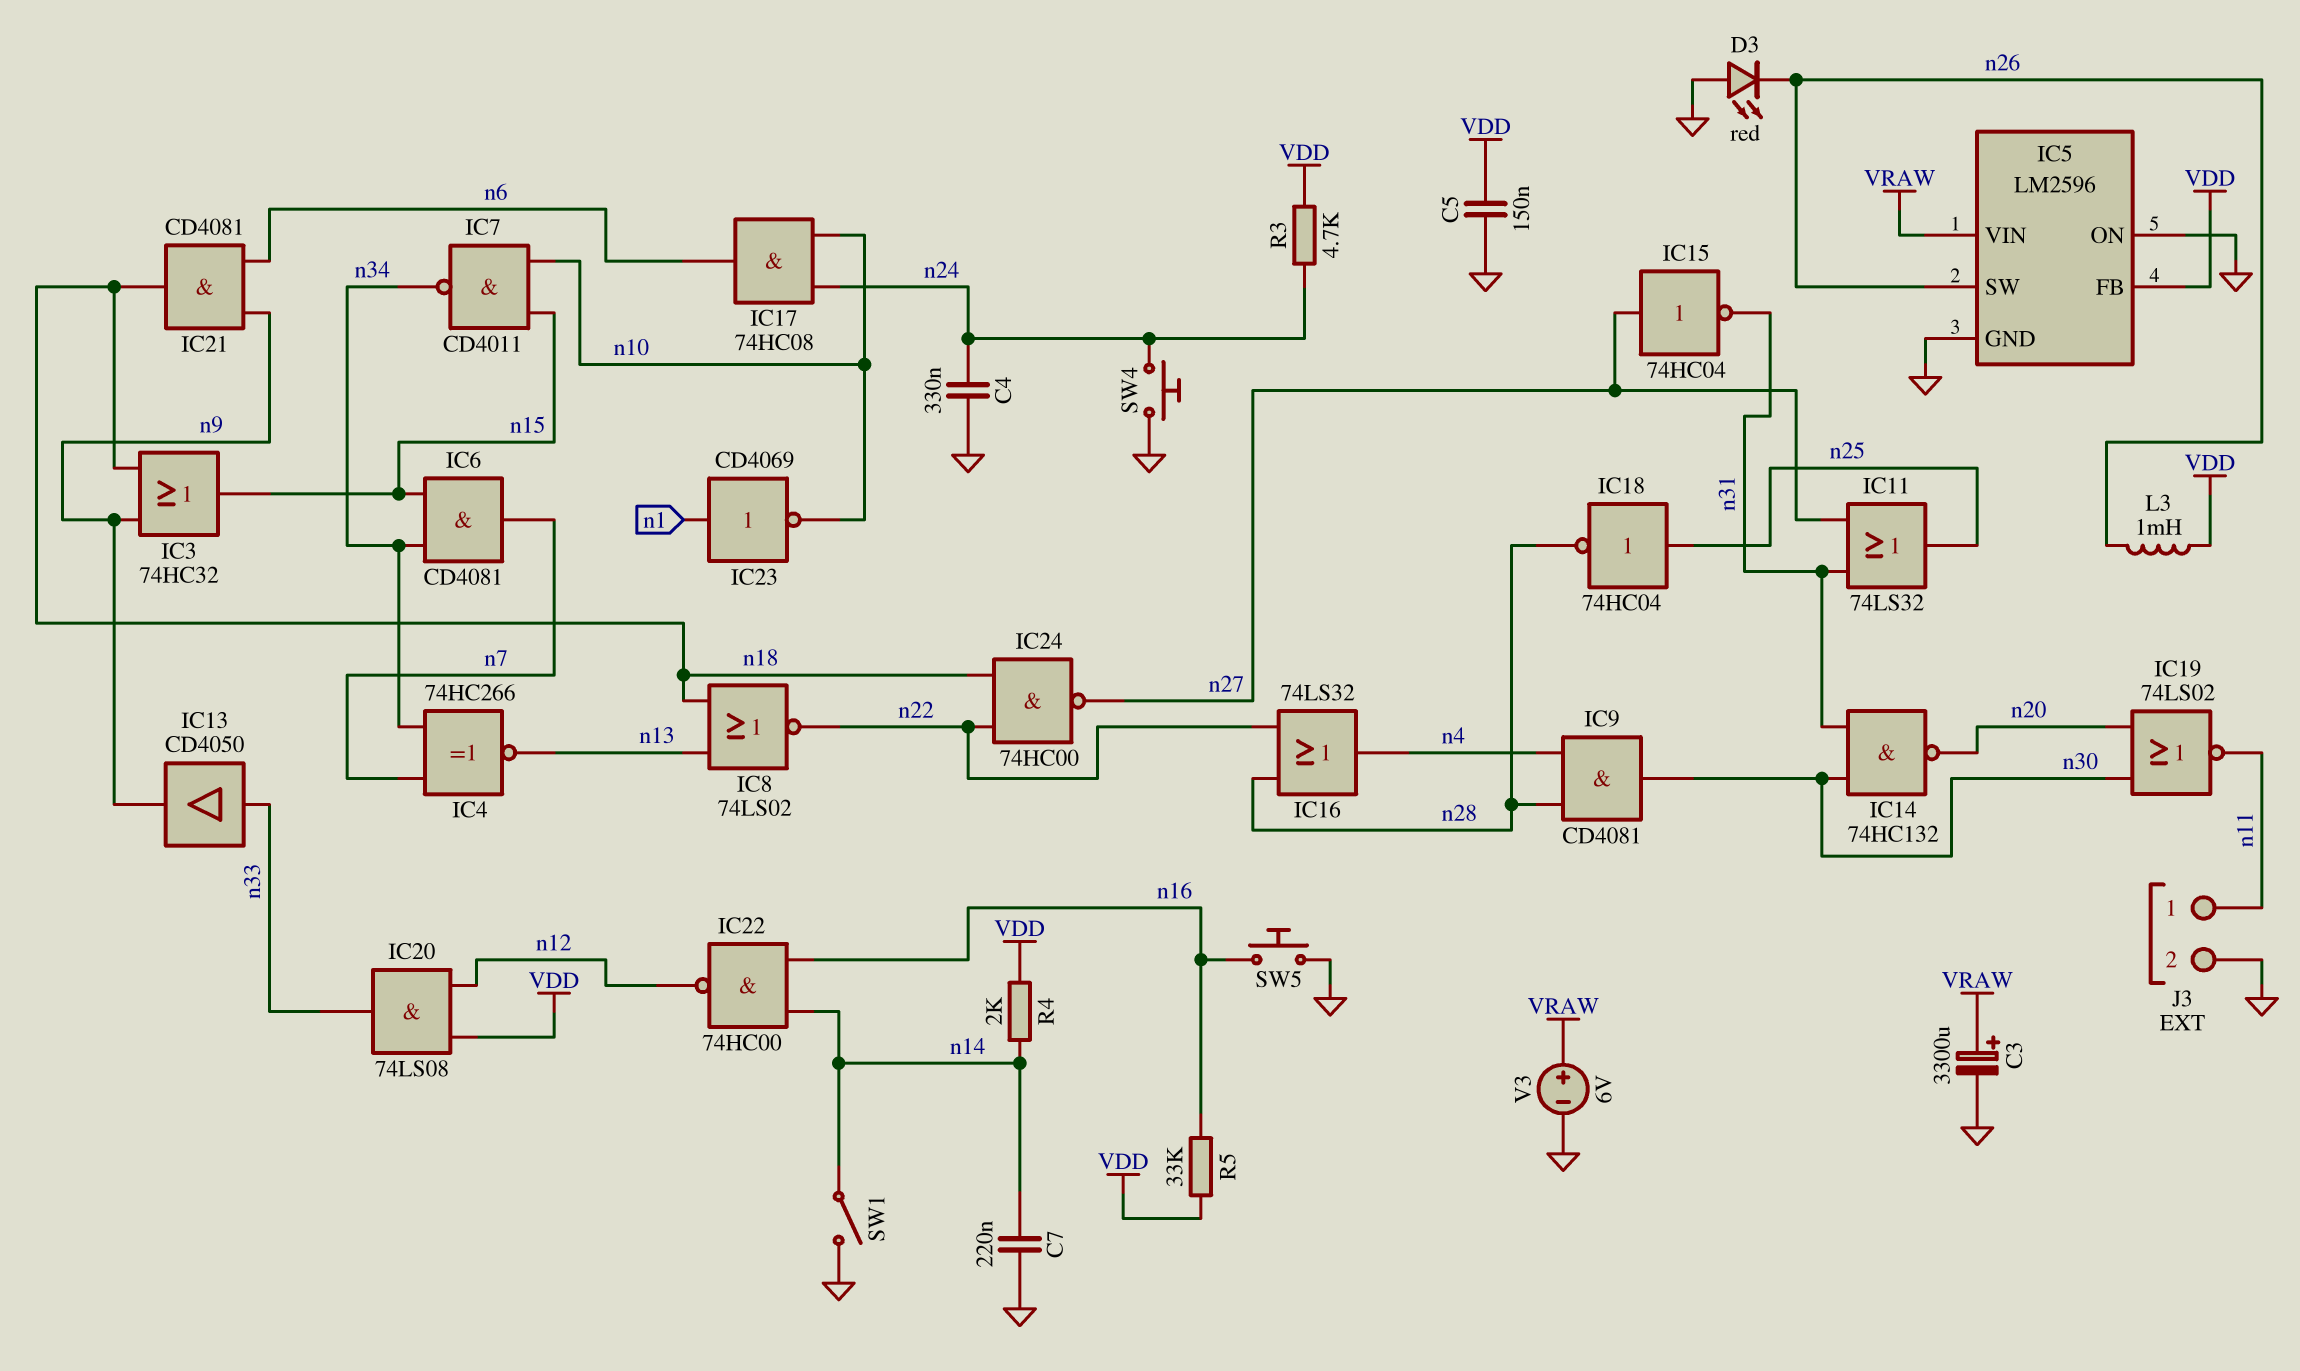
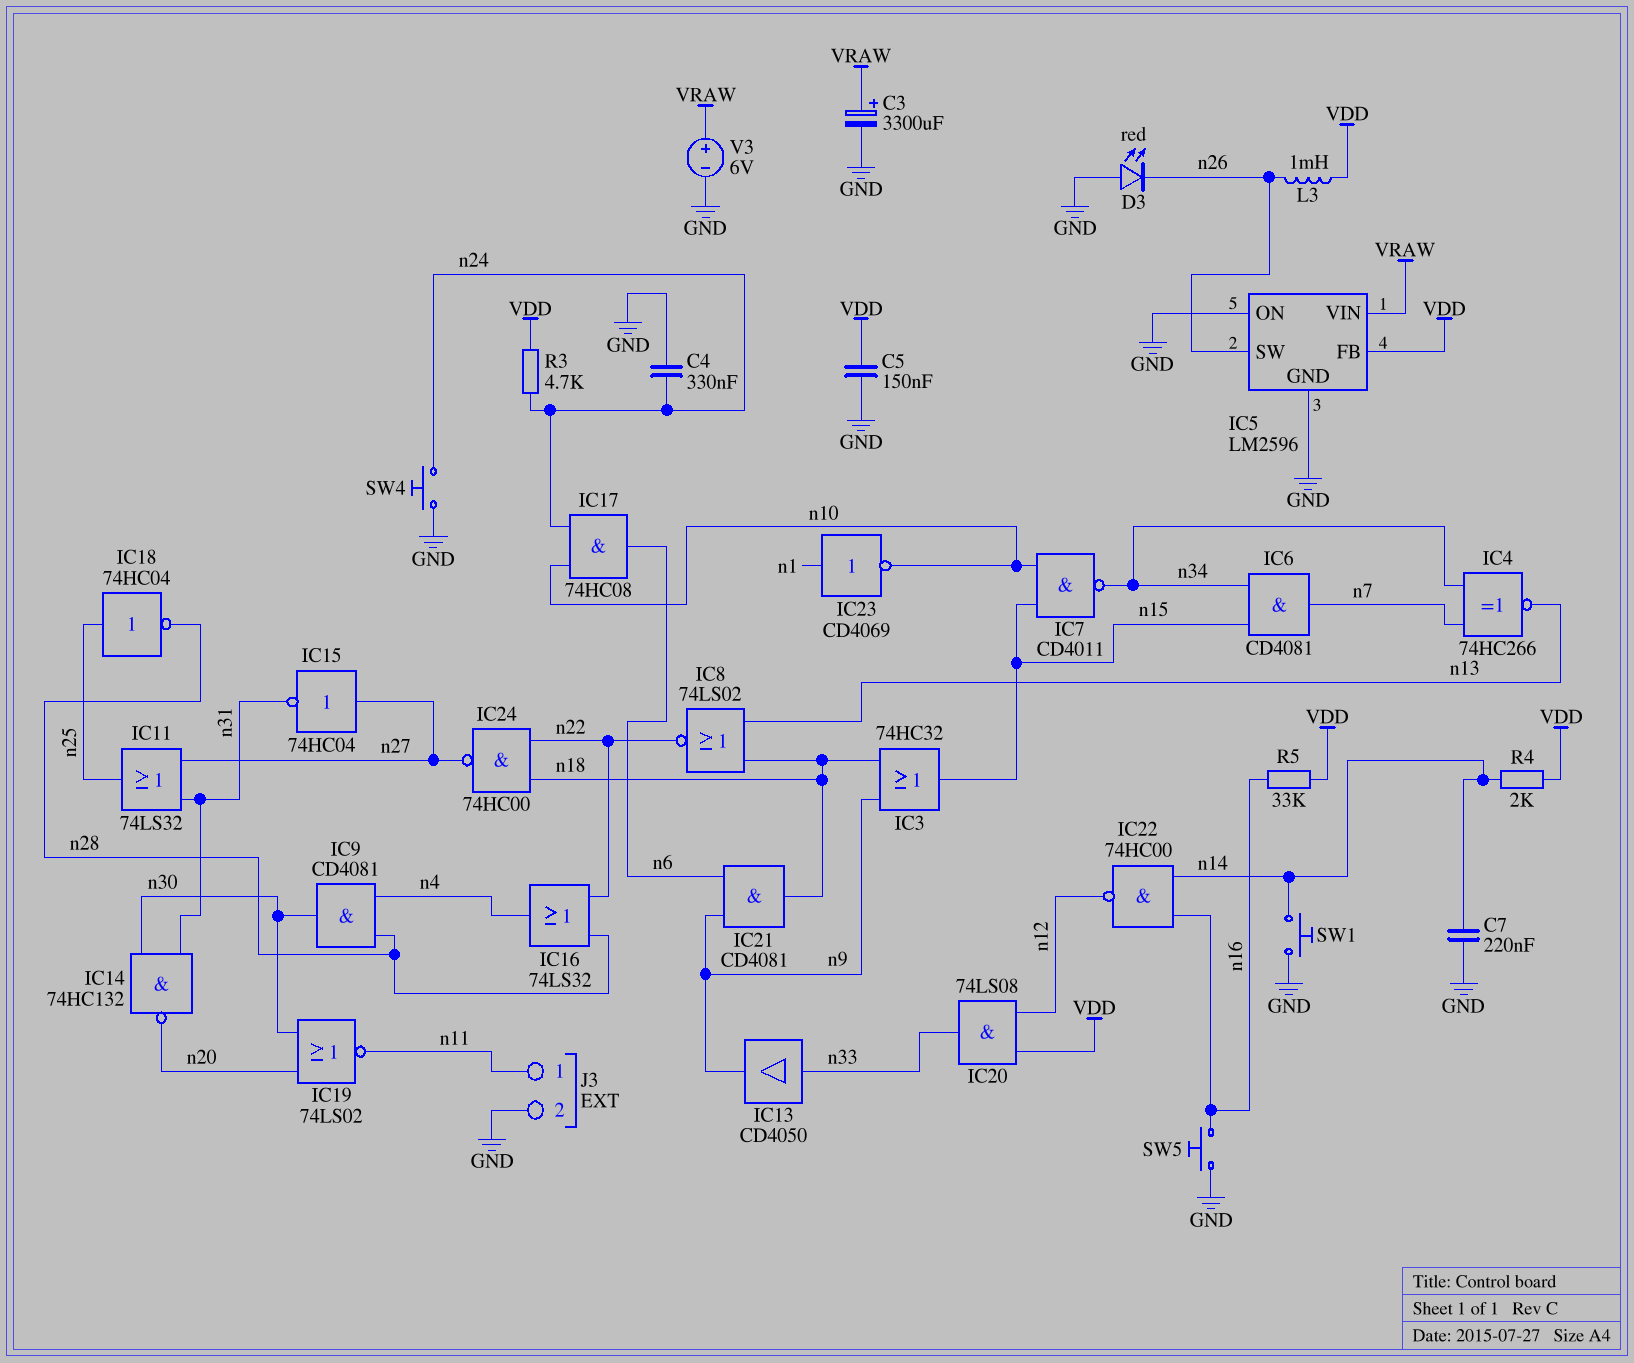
SW1: switch (GND, n14) -> button (GND, n14)

